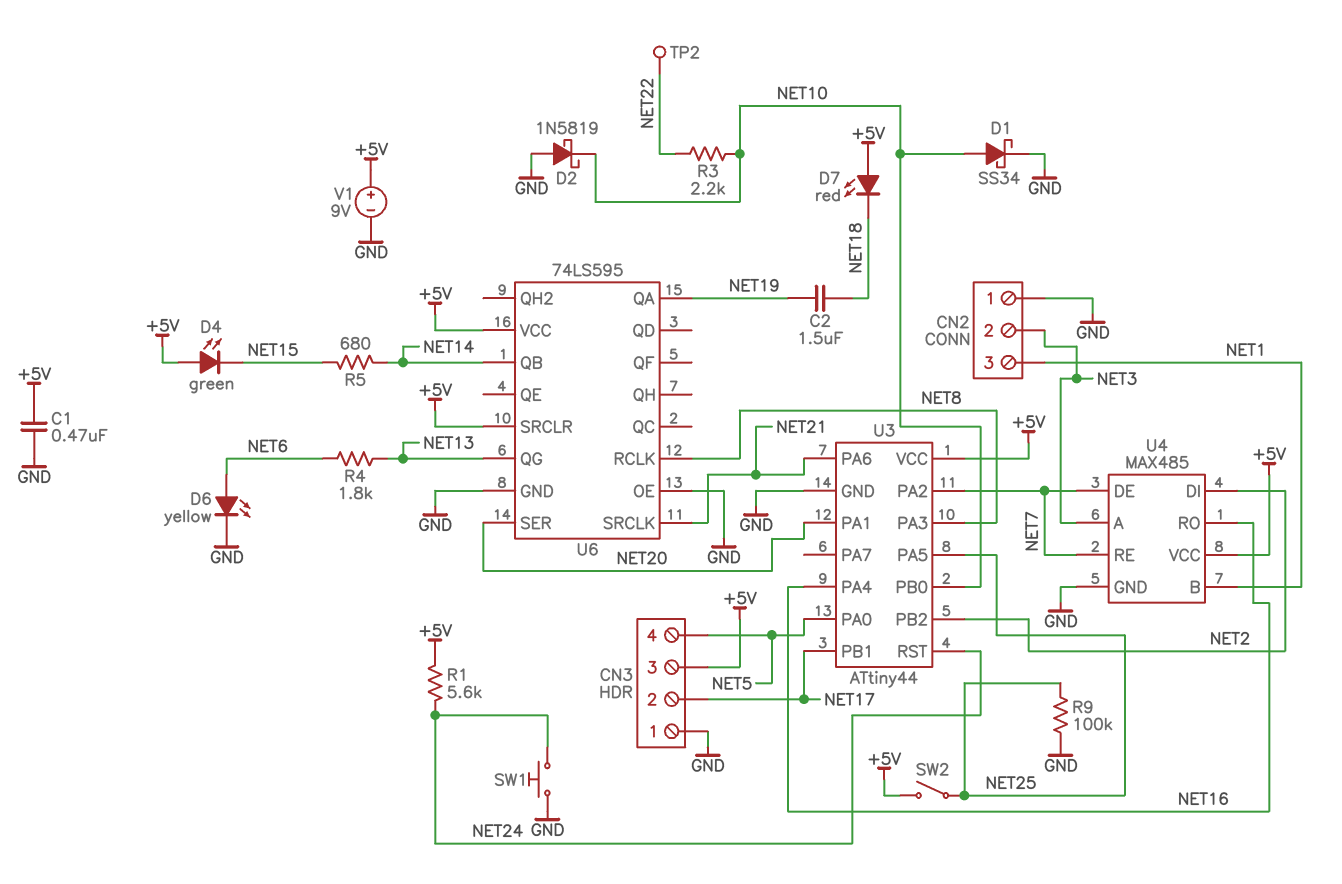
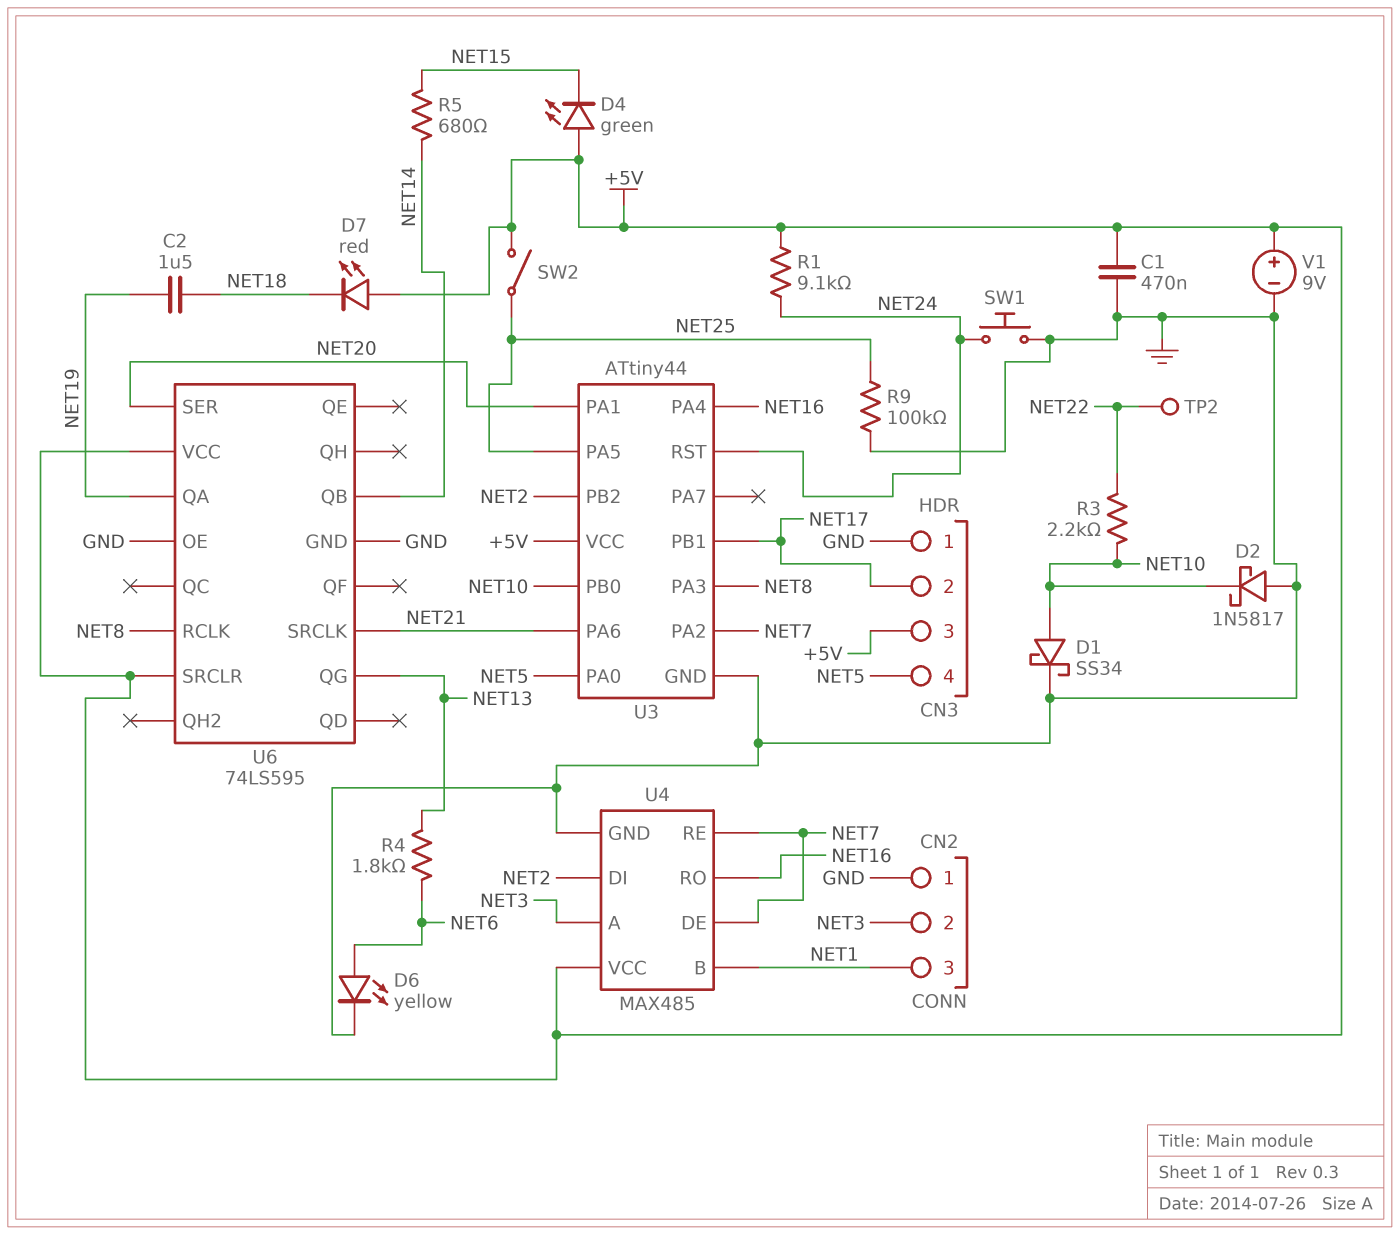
D2: schottky 1N5819 (A GND, K NET10) -> schottky 1N5817 (A GND, K NET10)
R1: 5.6k (+5V, NET24) -> 9.1k (+5V, NET24)

